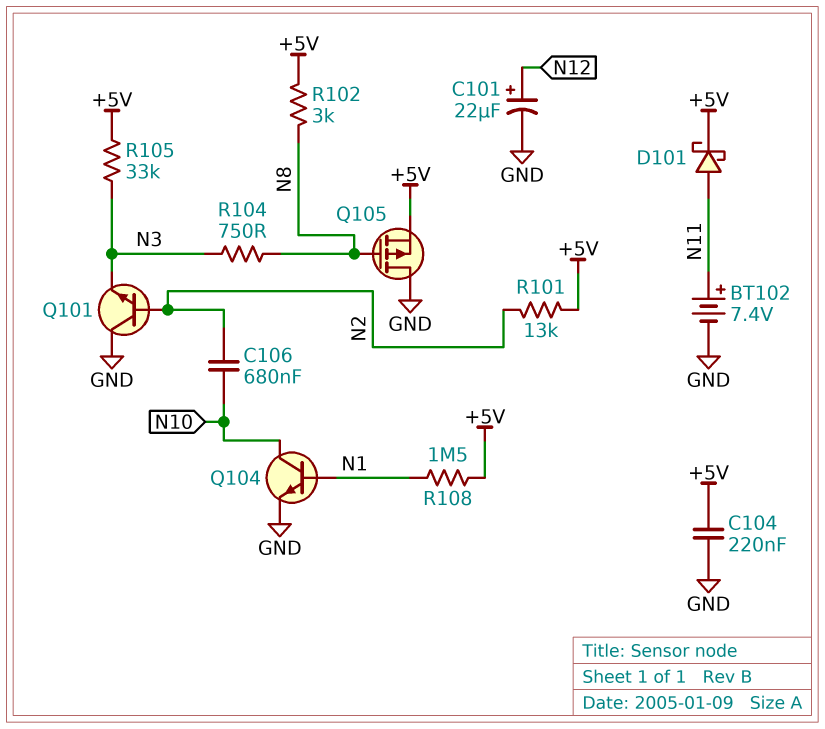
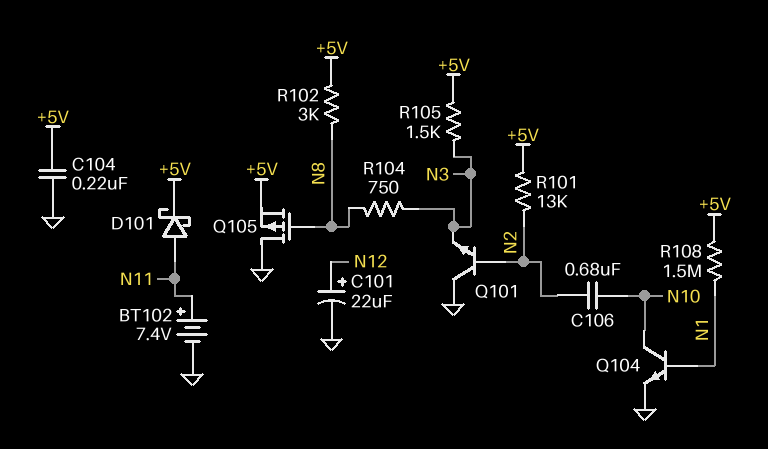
R105: 33k (+5V, N3) -> 1.5k (+5V, N3)

